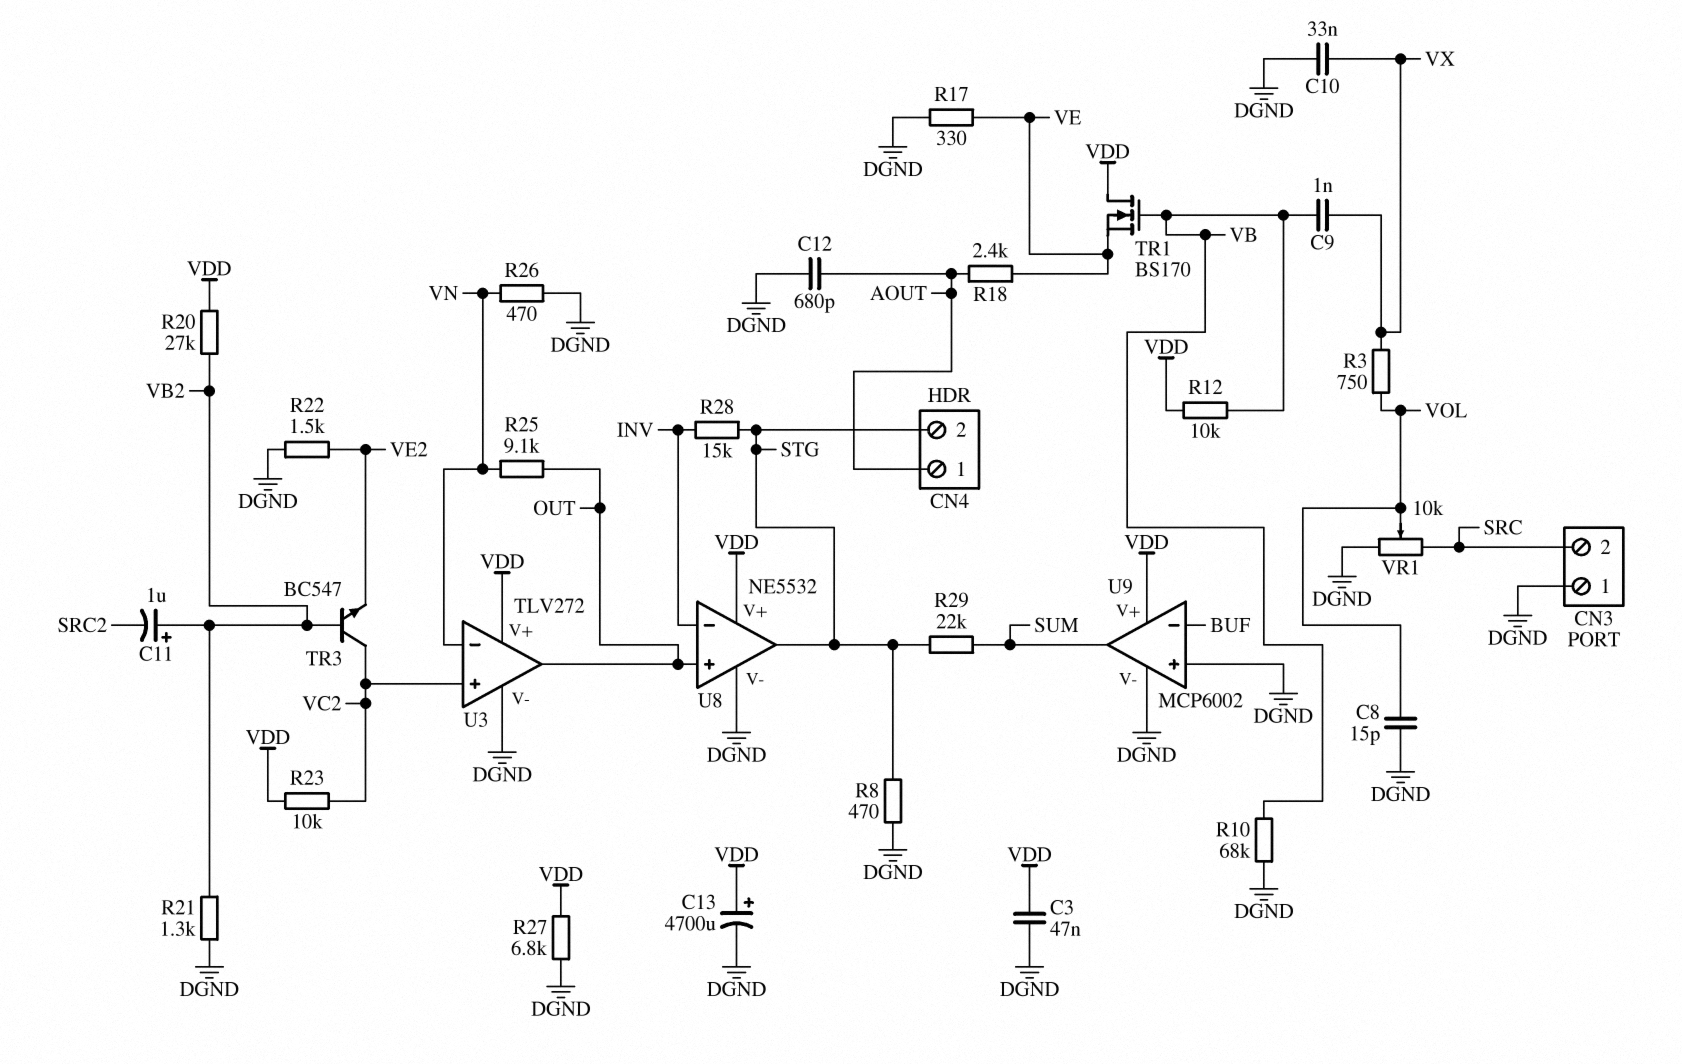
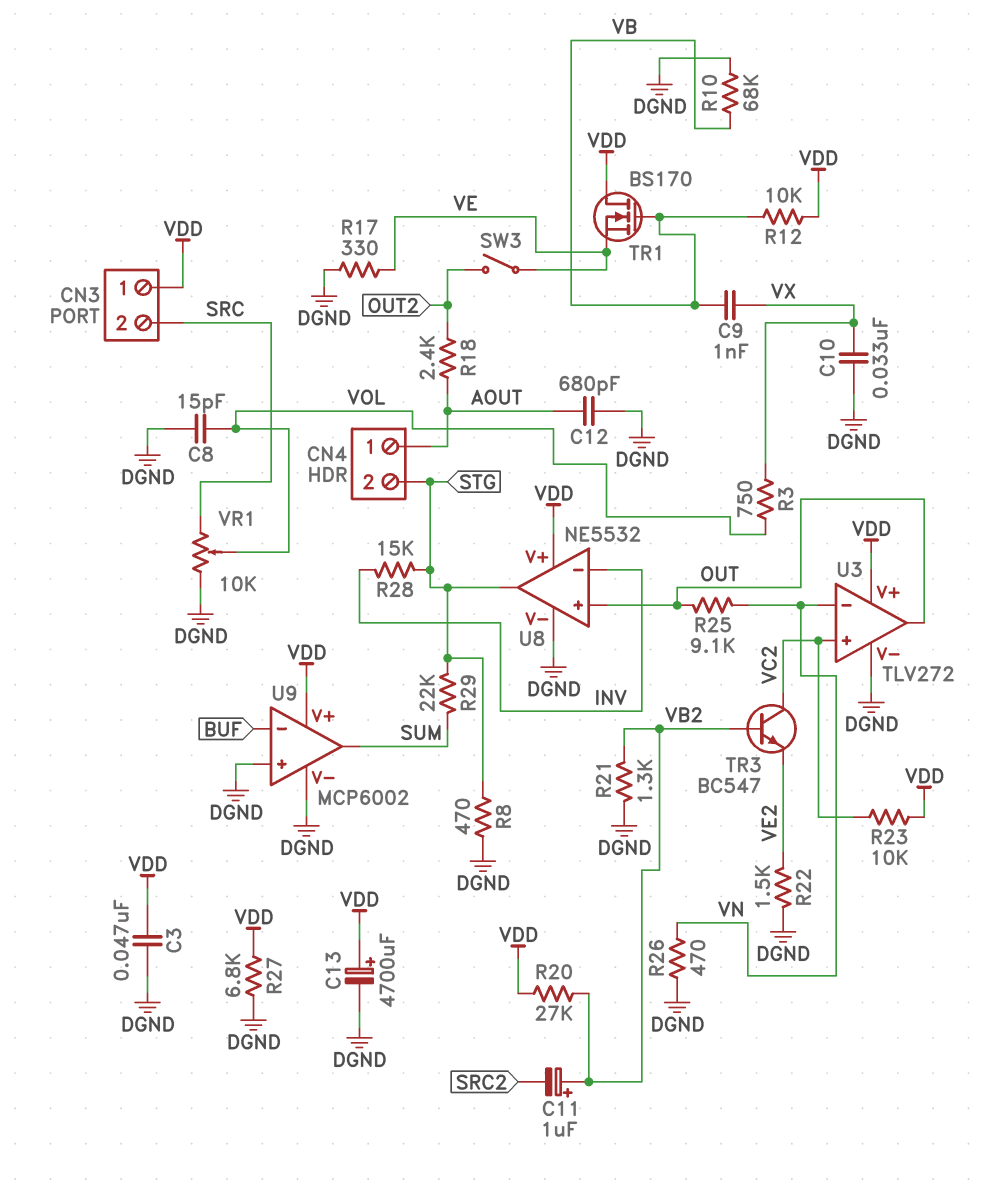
CN3 pin 1: DGND -> VDD
R18: 2.4k (AOUT, VE) -> 2.4k (AOUT, OUT2)
SW3: none -> switch (OUT2, VE)

